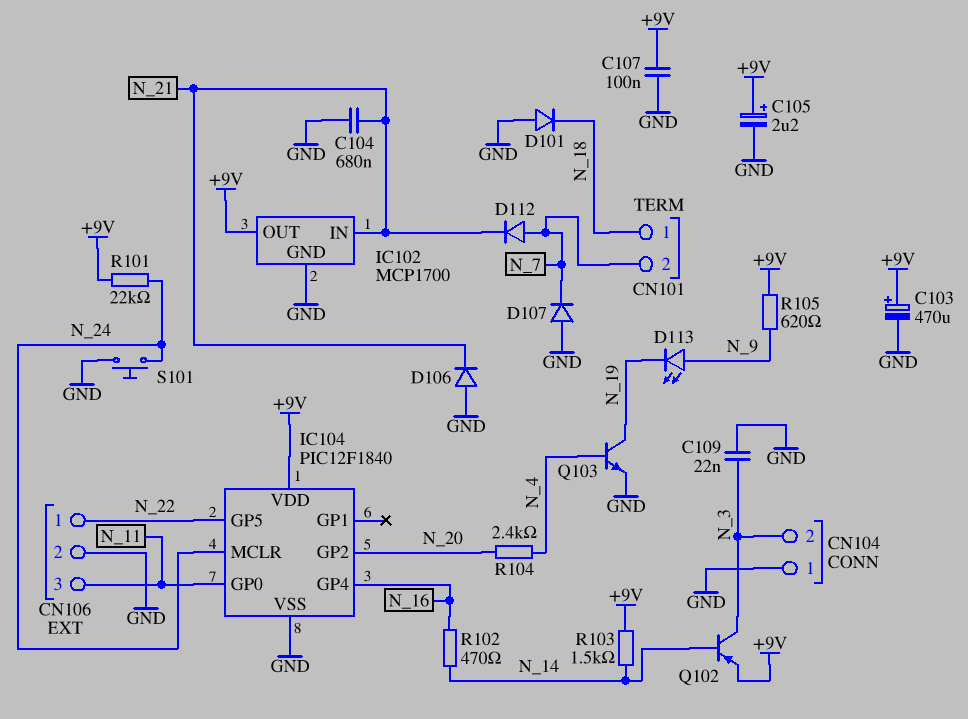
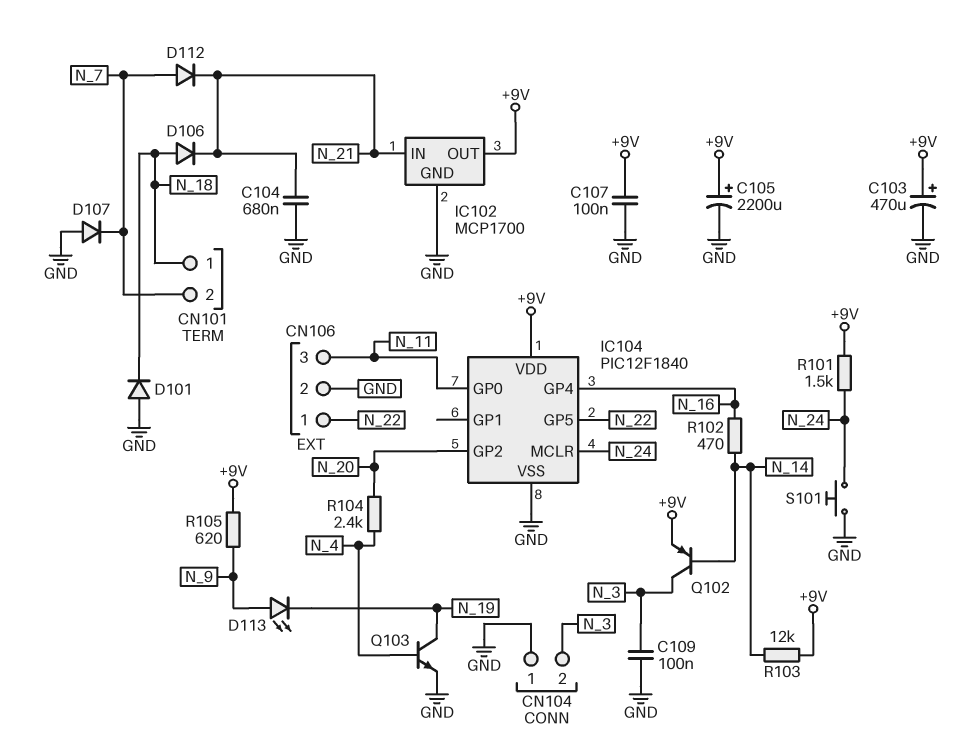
C105: 2.2uF (plus +9V, minus GND) -> 2200uF (plus +9V, minus GND)
C109: 22nF (GND, N_3) -> 100nF (GND, N_3)
D106: diode (A GND, K N_21) -> diode (A N_18, K N_21)
R101: 22k (+9V, N_24) -> 1.5k (+9V, N_24)
R103: 1.5k (+9V, N_14) -> 12k (+9V, N_14)

